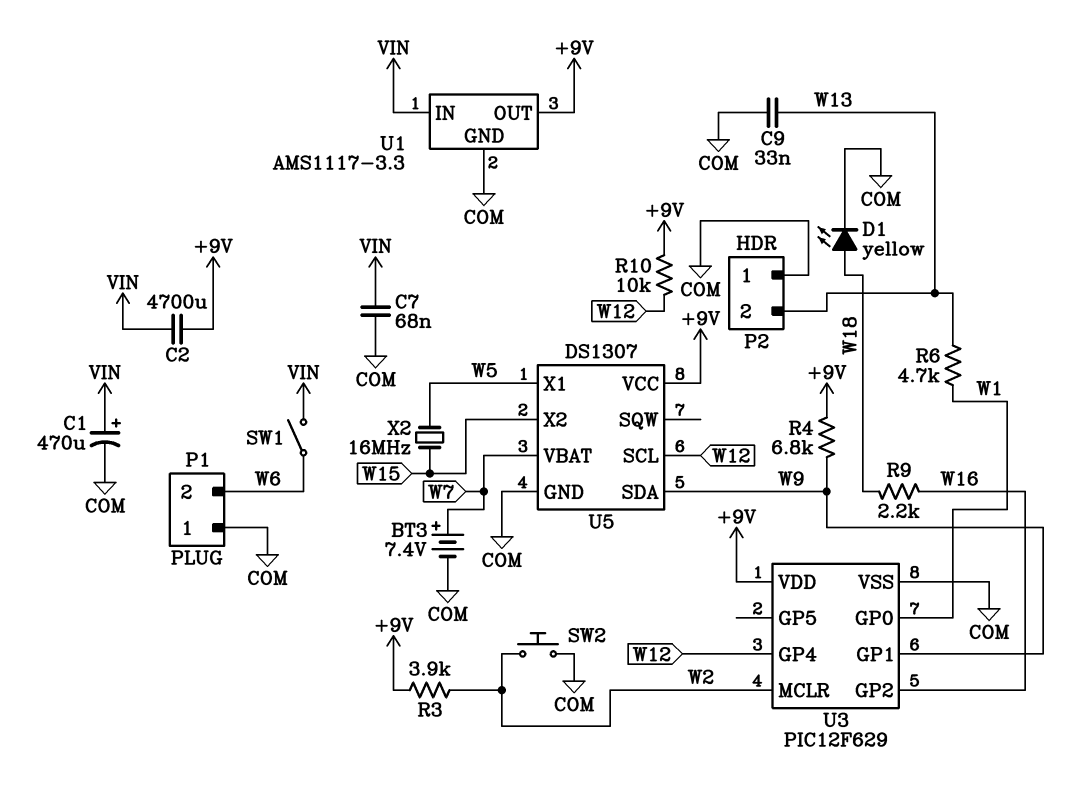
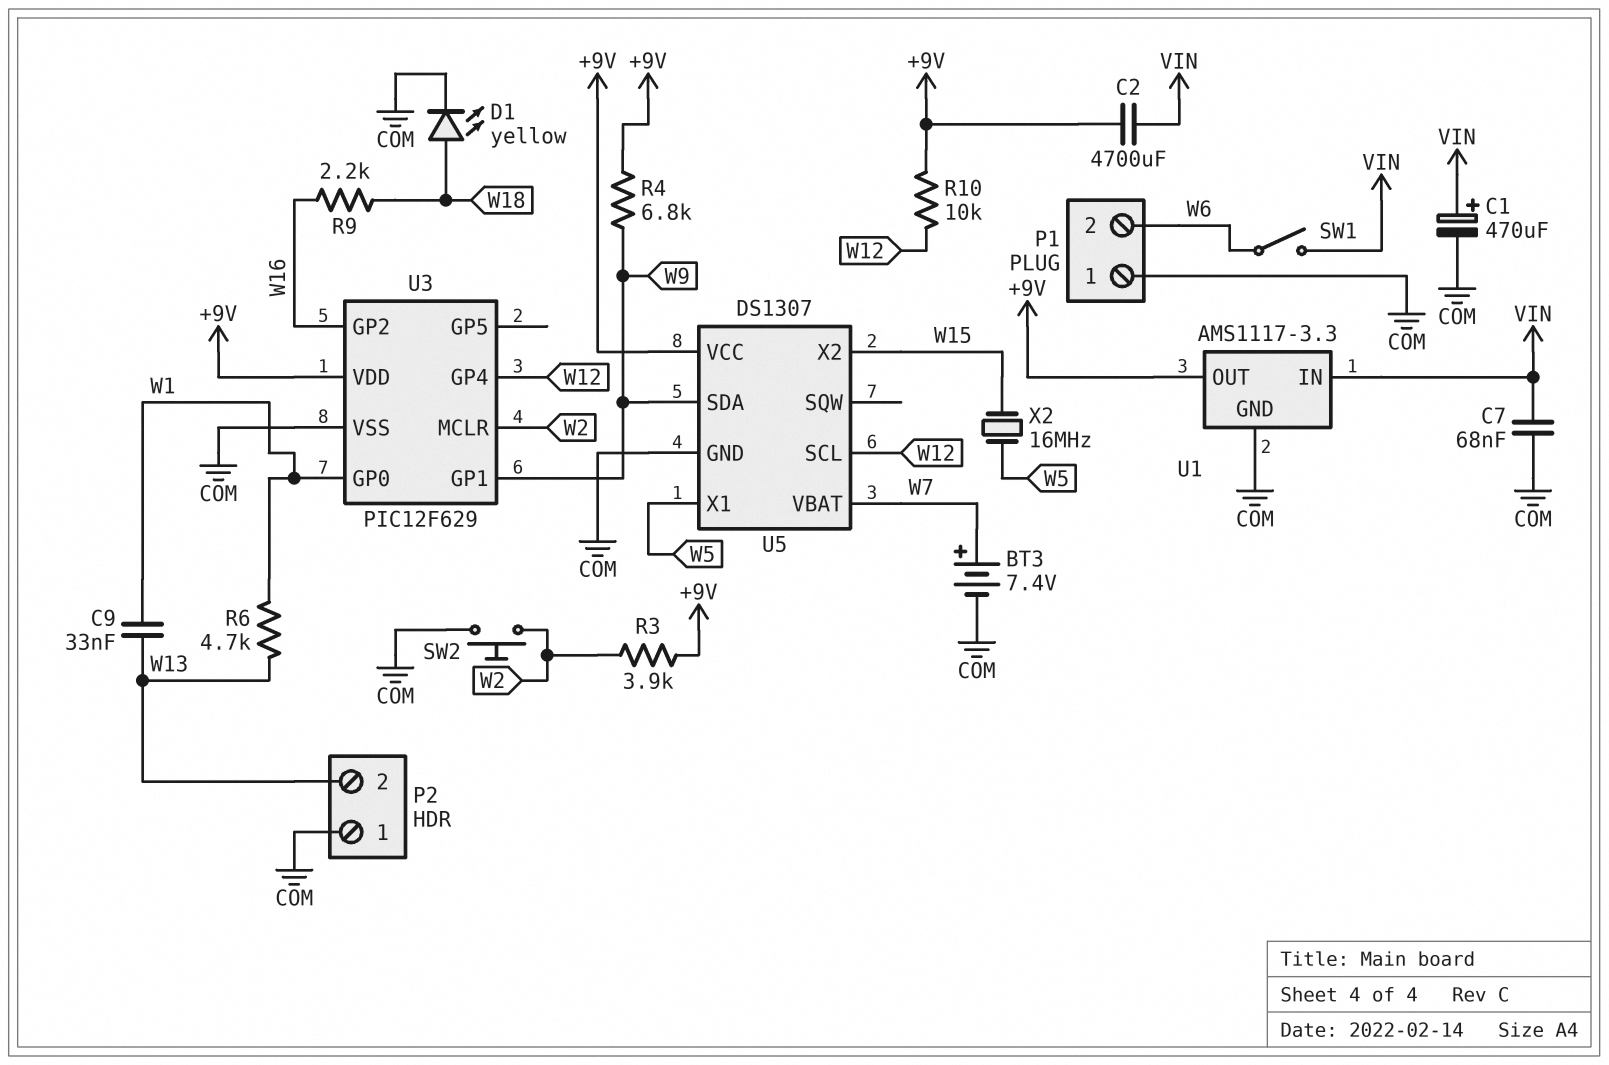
C9: 33nF (COM, W13) -> 33nF (W1, W13)

